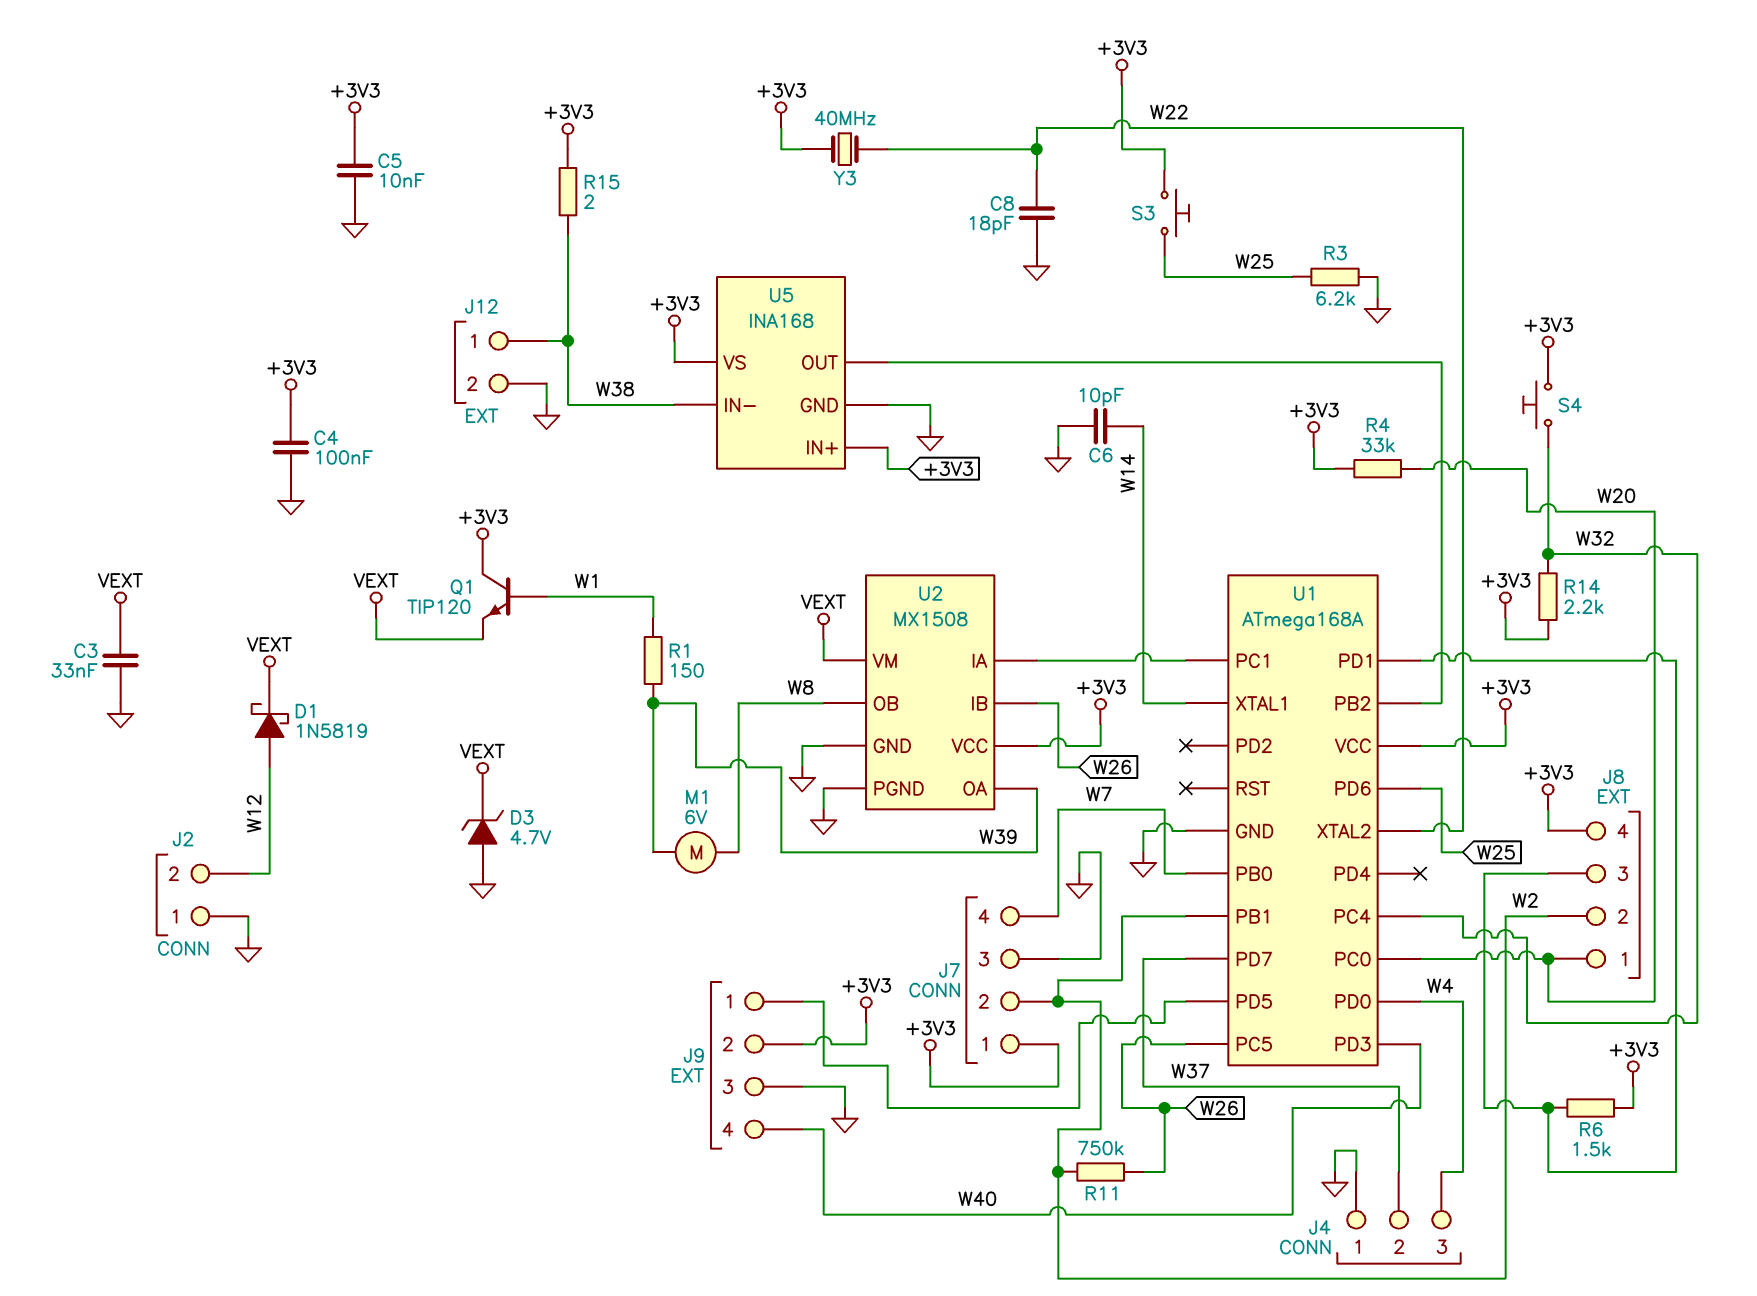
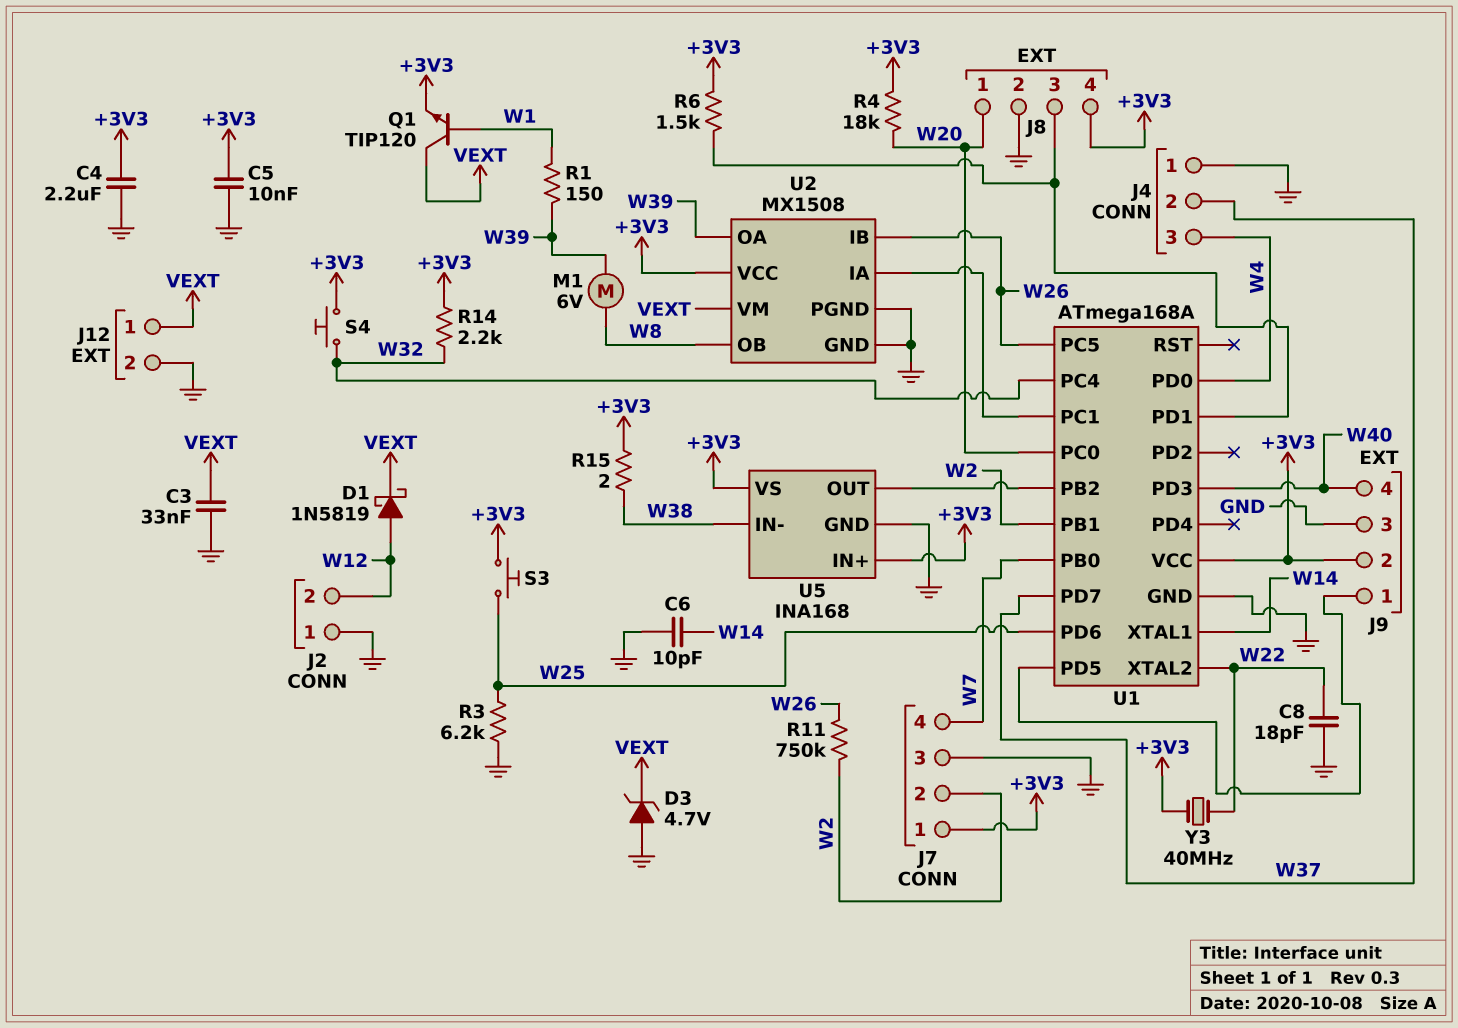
C4: 100nF (+3V3, GND) -> 2.2uF (+3V3, GND)
J8 pin 2: W2 -> GND
J12 pin 1: W38 -> VEXT
Q1: NPN TIP120 (B W1, C +3V3, E VEXT) -> NPN TIP120 (B W1, C VEXT, E +3V3)
R4: 33k (+3V3, W20) -> 18k (+3V3, W20)

